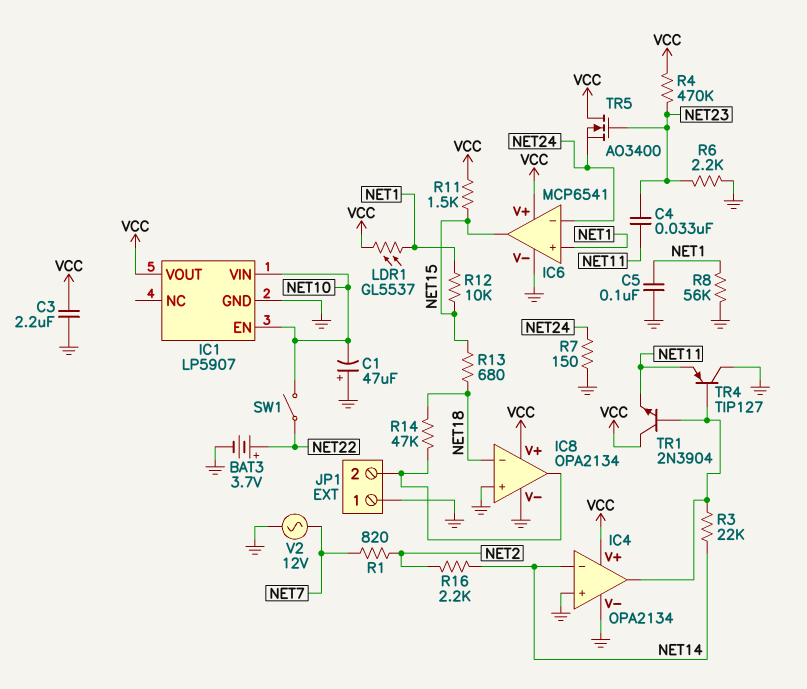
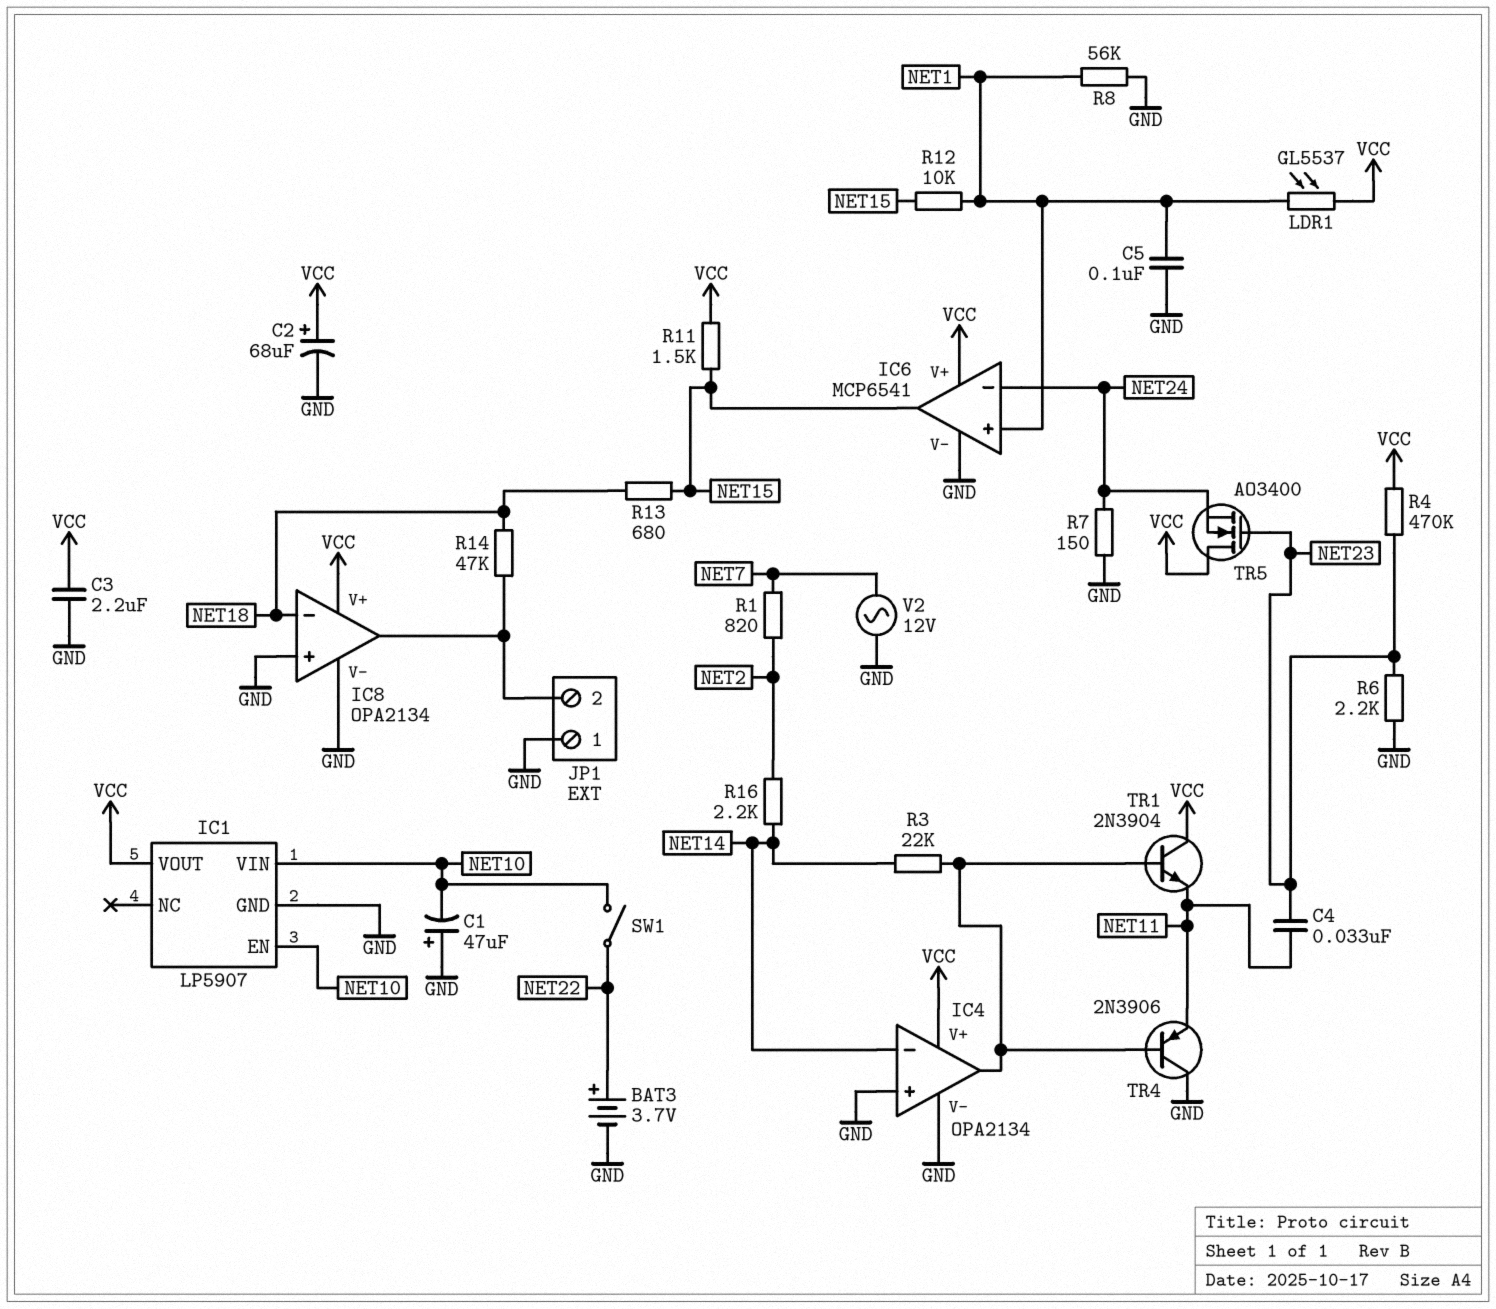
C2: none -> 68uF (plus VCC, minus GND)
TR4: PNP TIP127 (B IC4/out, C GND, E NET11) -> PNP 2N3906 (B IC4/out, C GND, E NET11)

